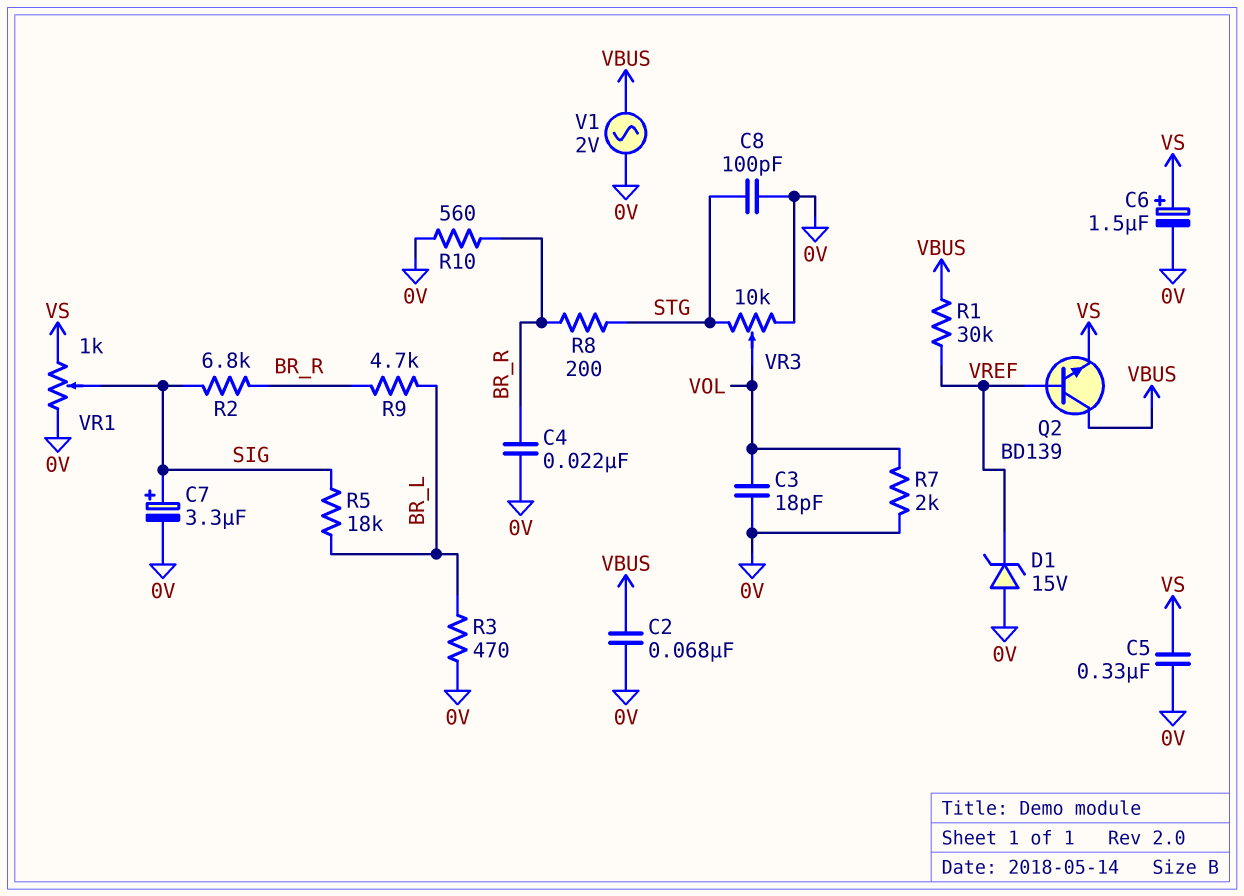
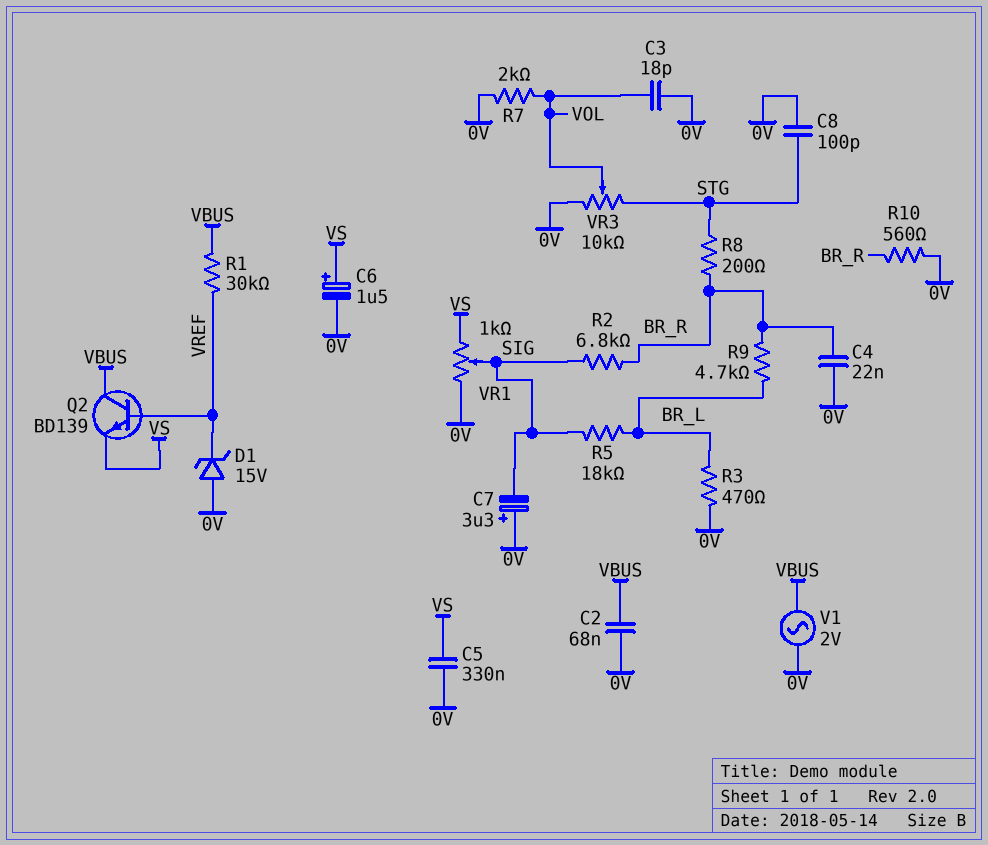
C7: 3.3uF (plus SIG, minus 0V) -> 3.3uF (plus 0V, minus SIG)

